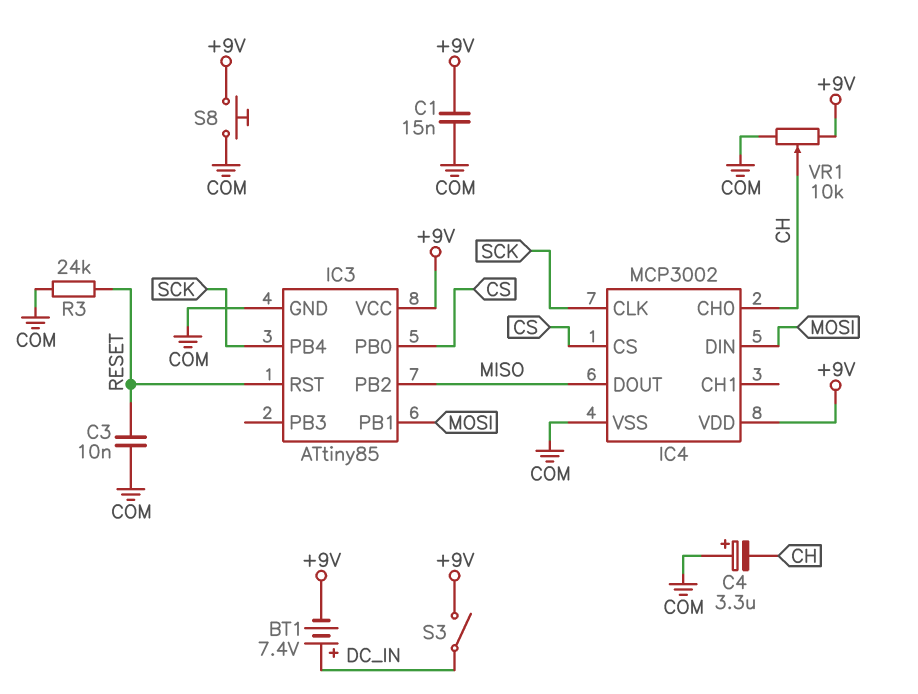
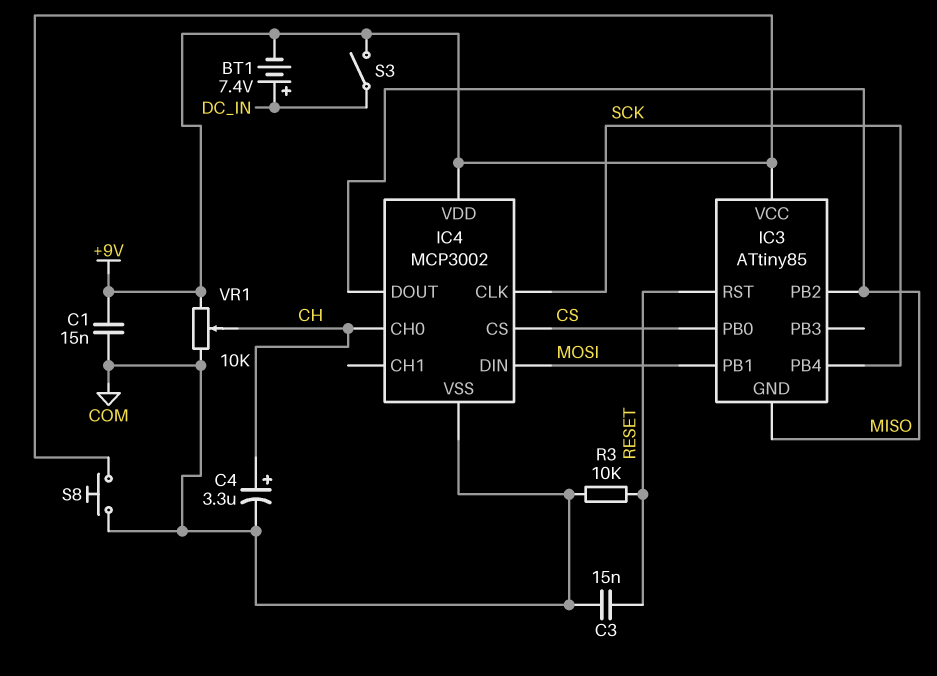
C3: 10nF (COM, RESET) -> 15nF (COM, RESET)
C4: 3.3uF (plus COM, minus CH) -> 3.3uF (plus CH, minus COM)
IC3 pin GND: COM -> MISO
R3: 24k (COM, RESET) -> 10k (COM, RESET)

